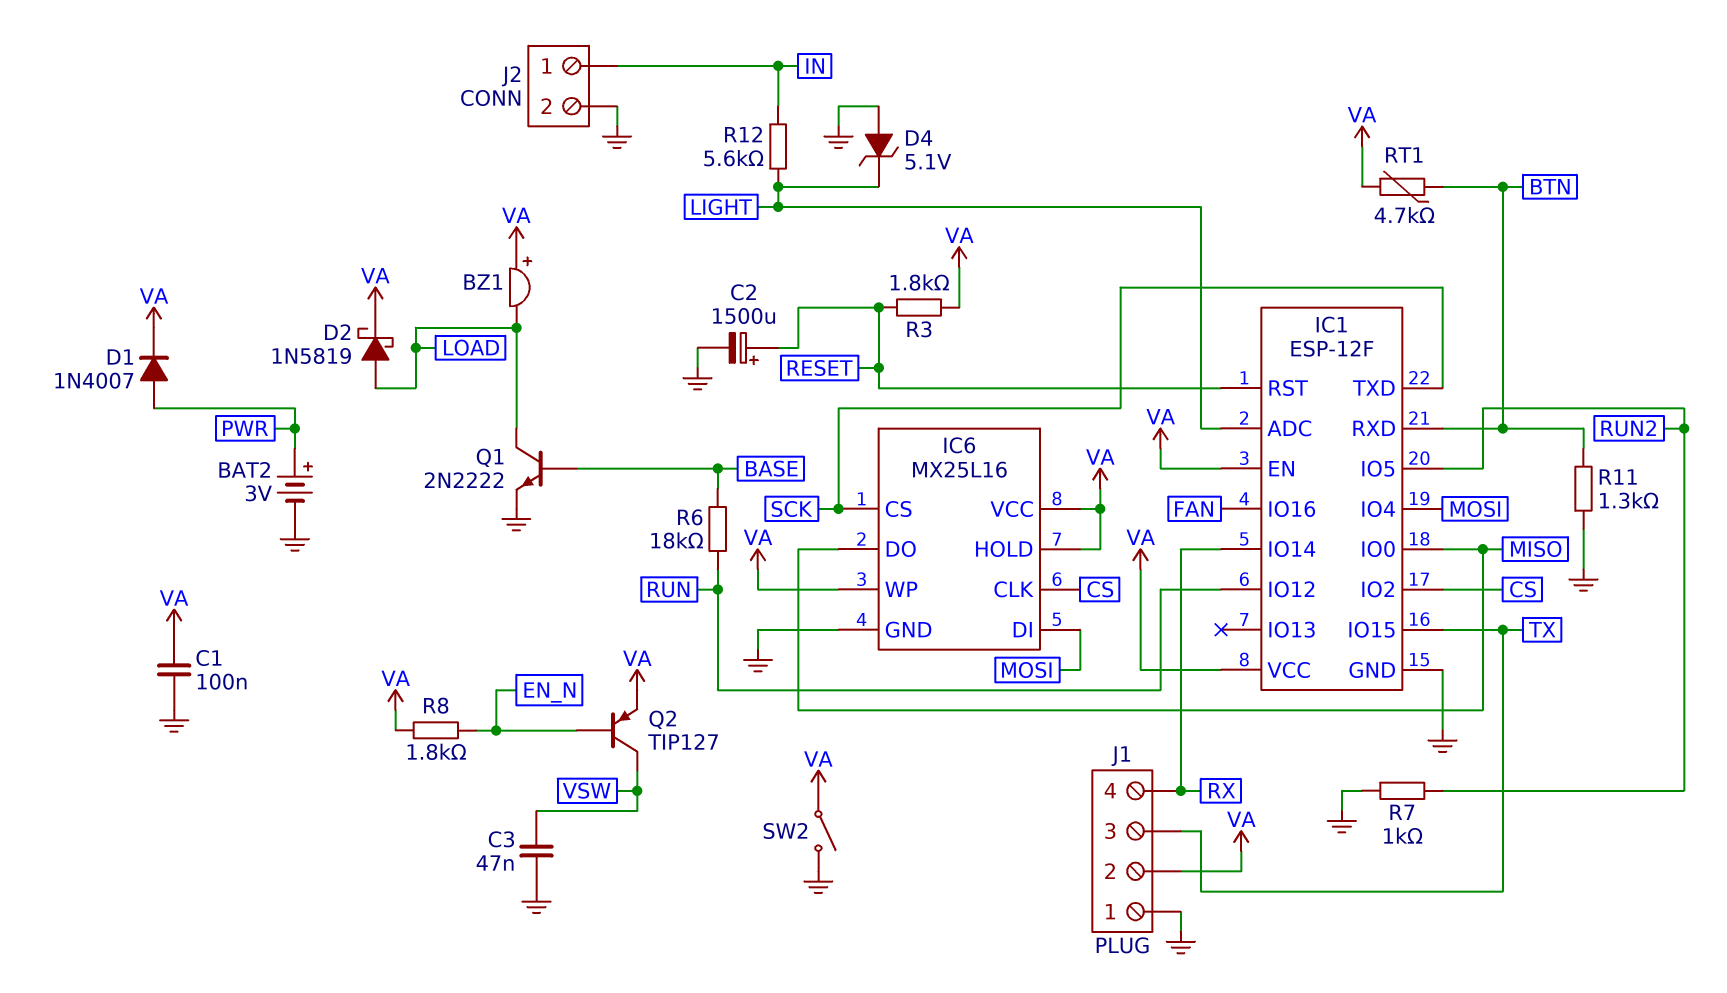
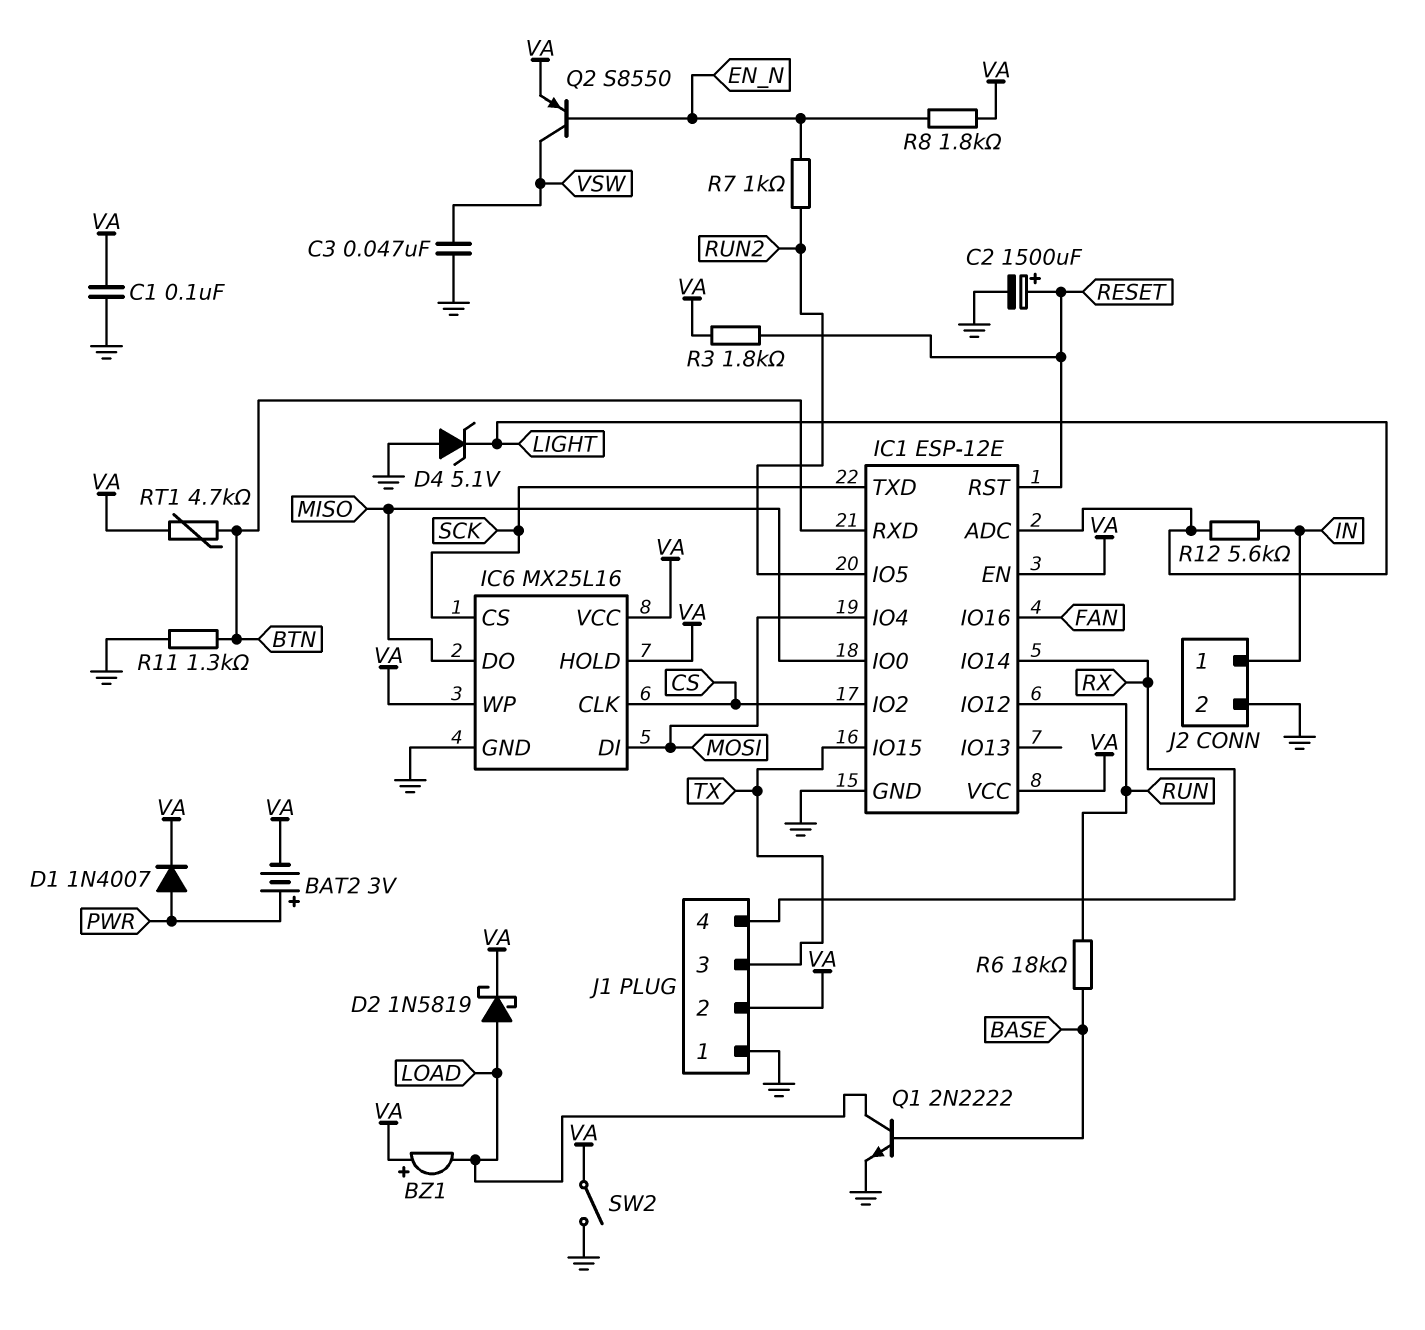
BAT2: 3V (plus PWR, minus GND) -> 3V (plus PWR, minus VA)
IC1: ESP-12F -> ESP-12E
Q2: PNP TIP127 (B EN_N, C VSW, E VA) -> PNP S8550 (B EN_N, C VSW, E VA)
R7: 1k (GND, RUN2) -> 1k (EN_N, RUN2)

